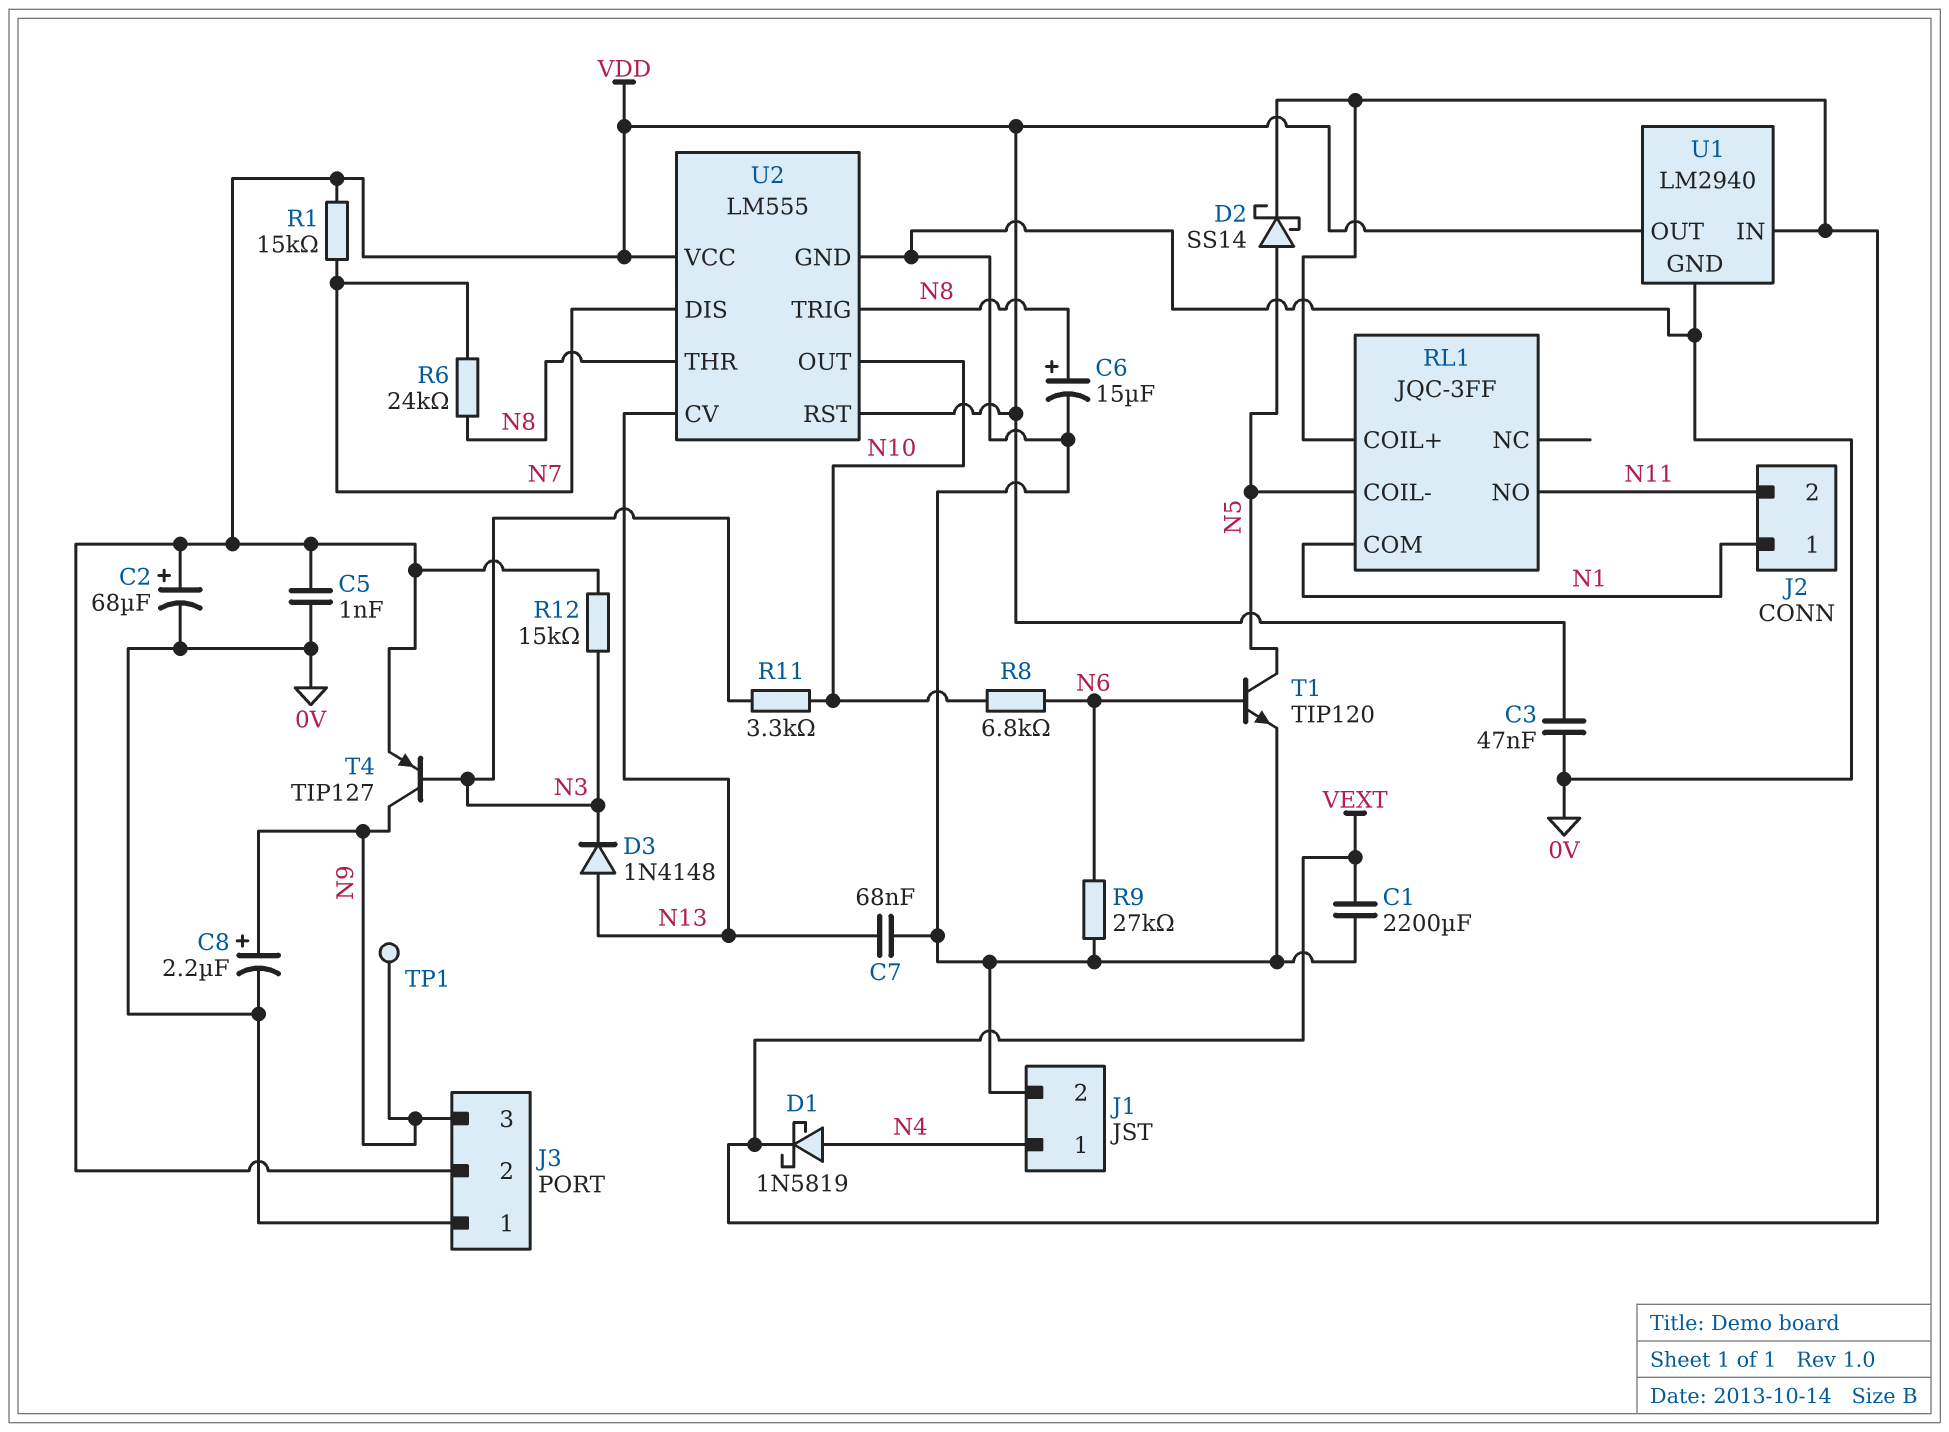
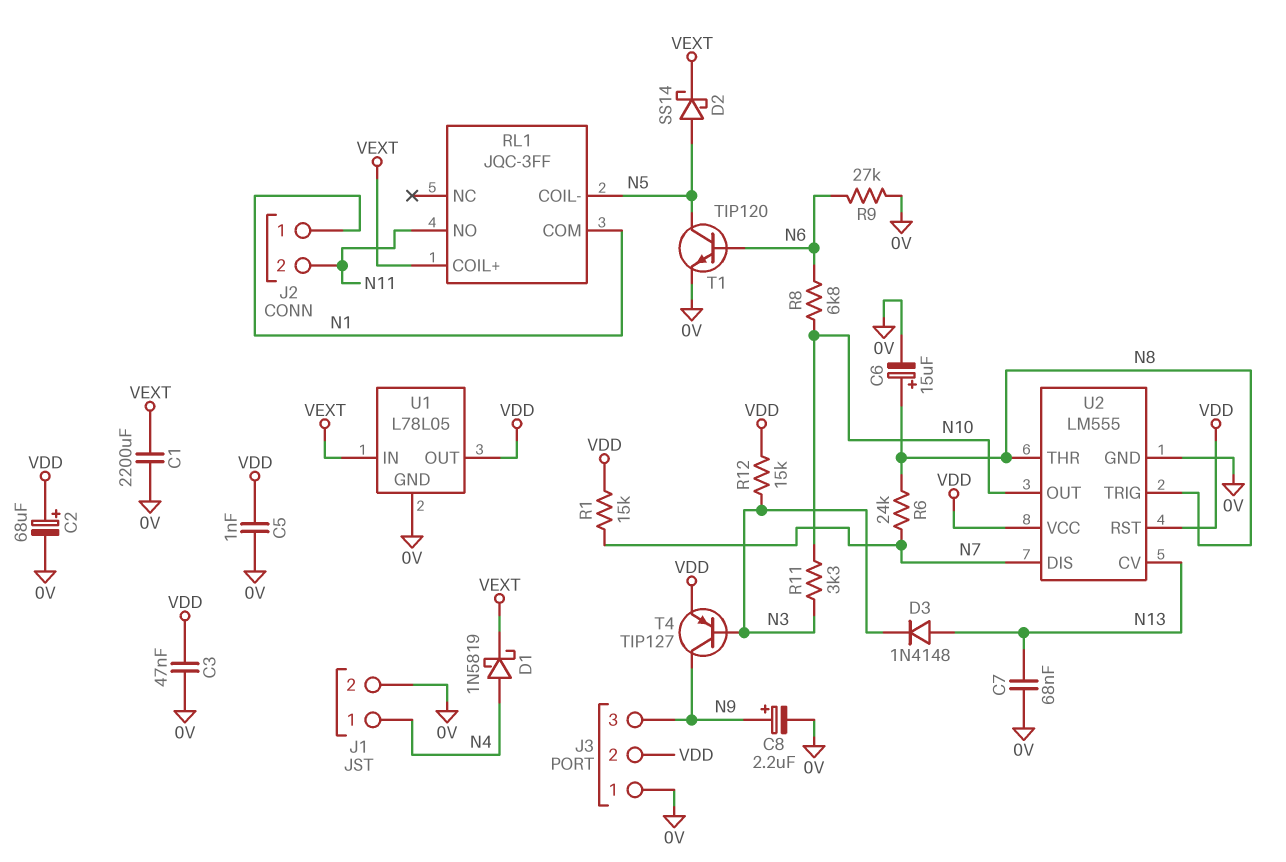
TP1: test point (N9) -> none
U1: LM2940 -> L78L05

